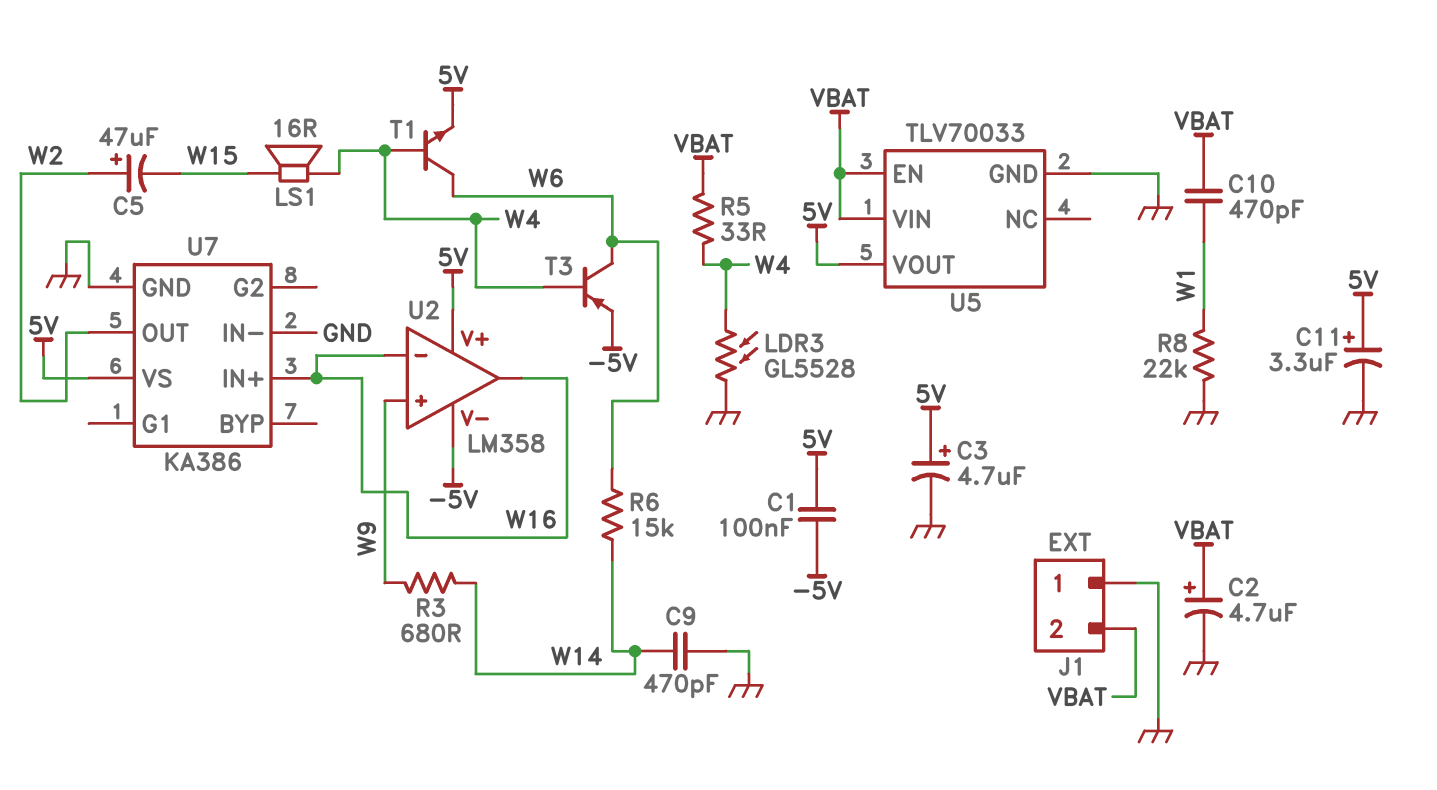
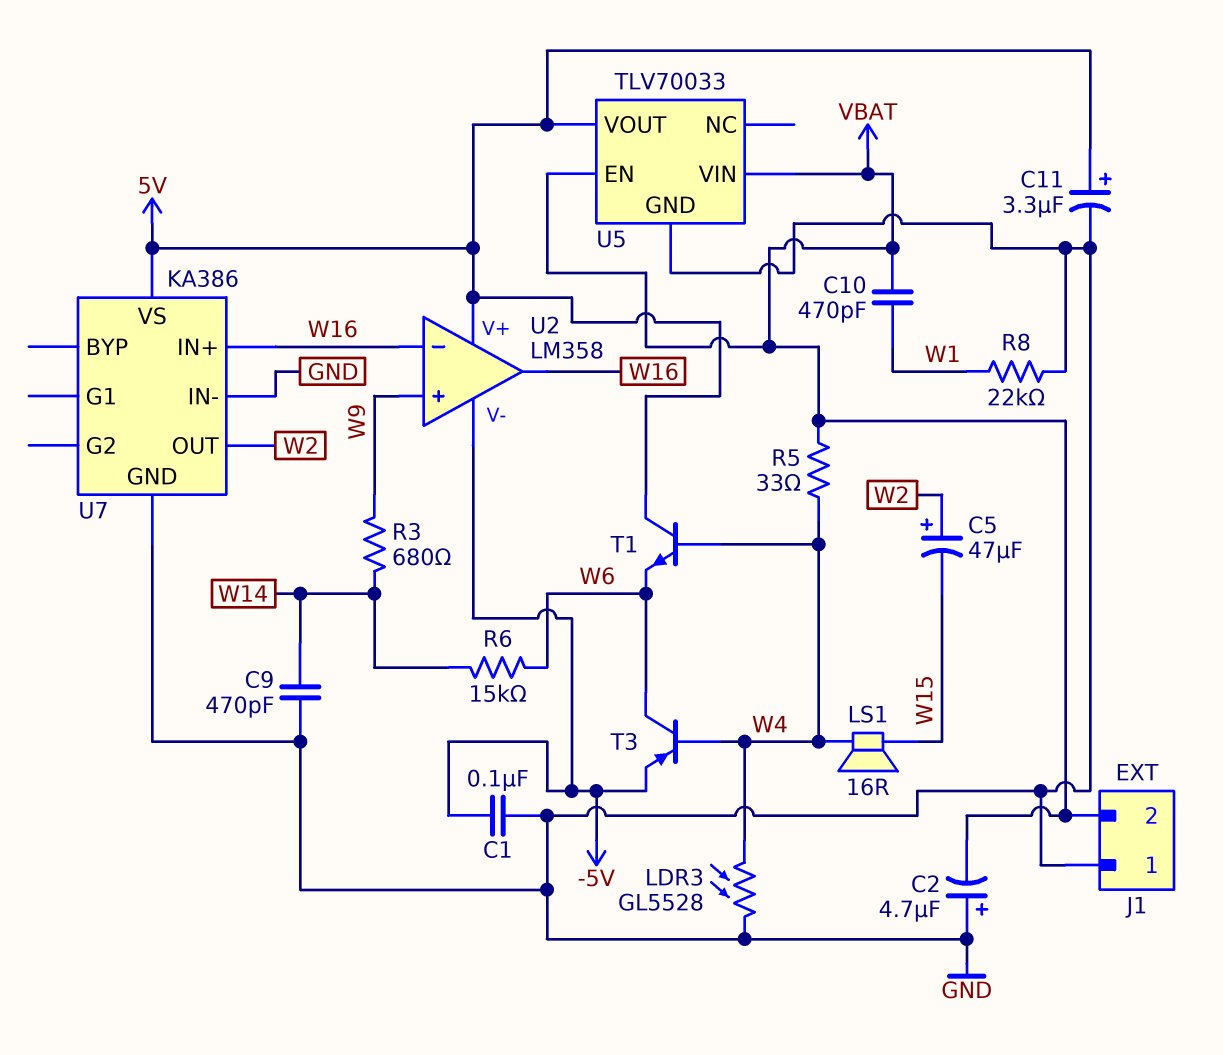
C1: 100nF (-5V, 5V) -> 100nF (-5V, GND)
C2: 4.7uF (plus VBAT, minus GND) -> 4.7uF (plus GND, minus VBAT)
C3: 4.7uF (plus 5V, minus GND) -> none
T1: NPN (B W4, C W6, E 5V) -> NPN (B W4, C 5V, E W6)

